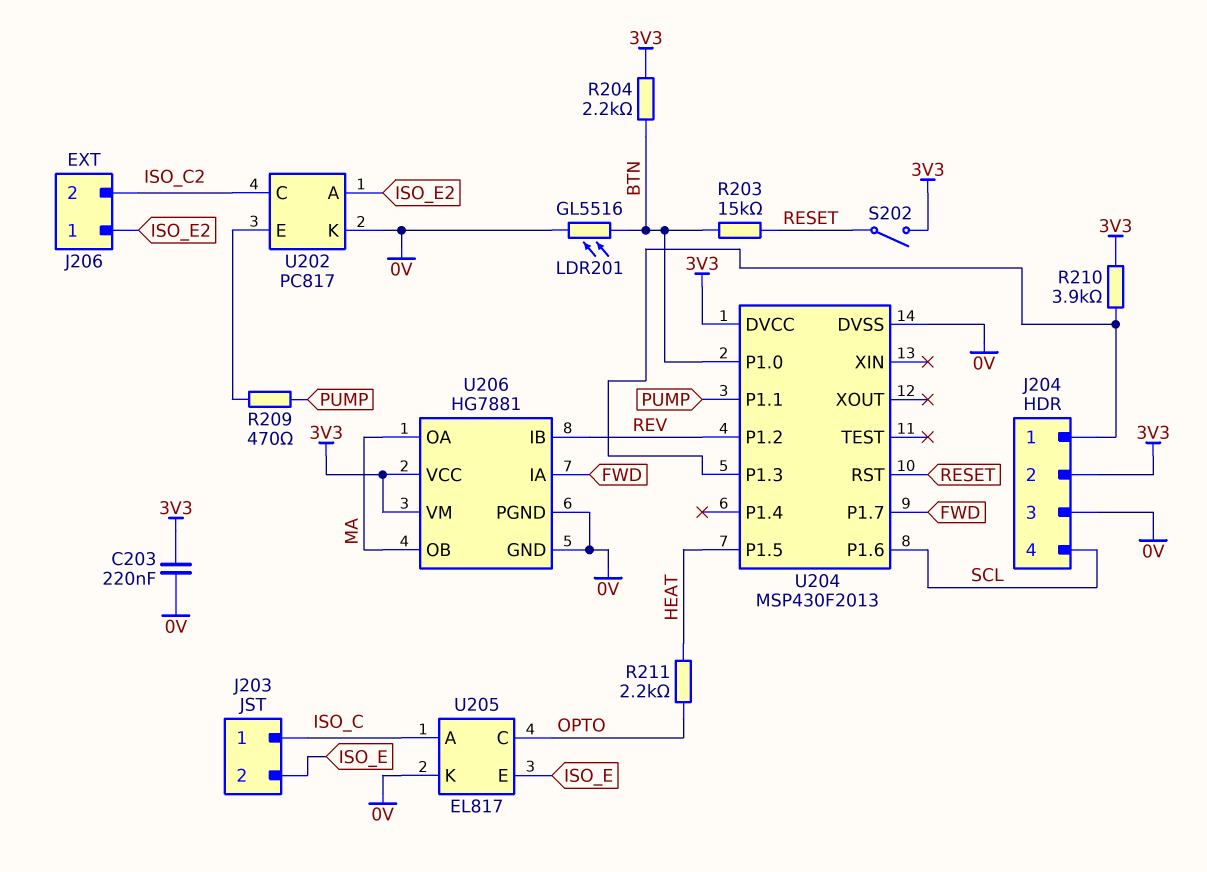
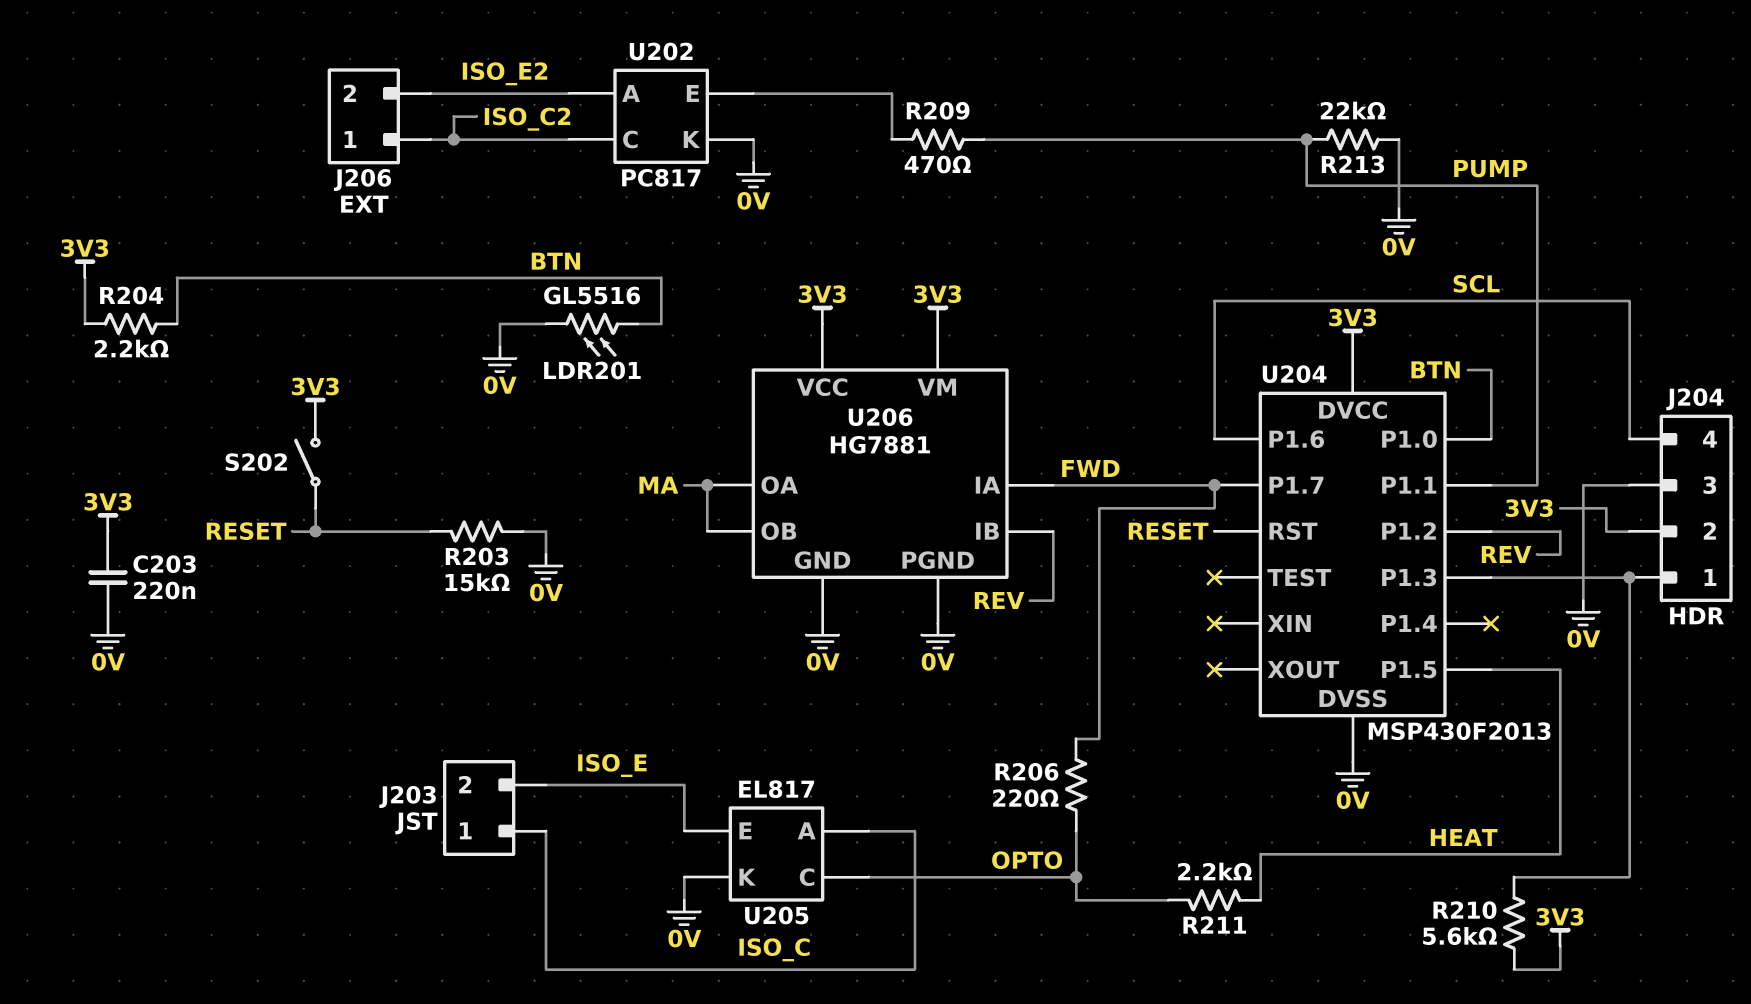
J206 pin 1: ISO_E2 -> ISO_C2
J206 pin 2: ISO_C2 -> ISO_E2
R203: 15k (BTN, RESET) -> 15k (0V, RESET)
R206: none -> 220 (FWD, OPTO)
R210: 3.9k (3V3, J204/1) -> 5.6k (3V3, J204/1)
R213: none -> 22k (0V, PUMP)

